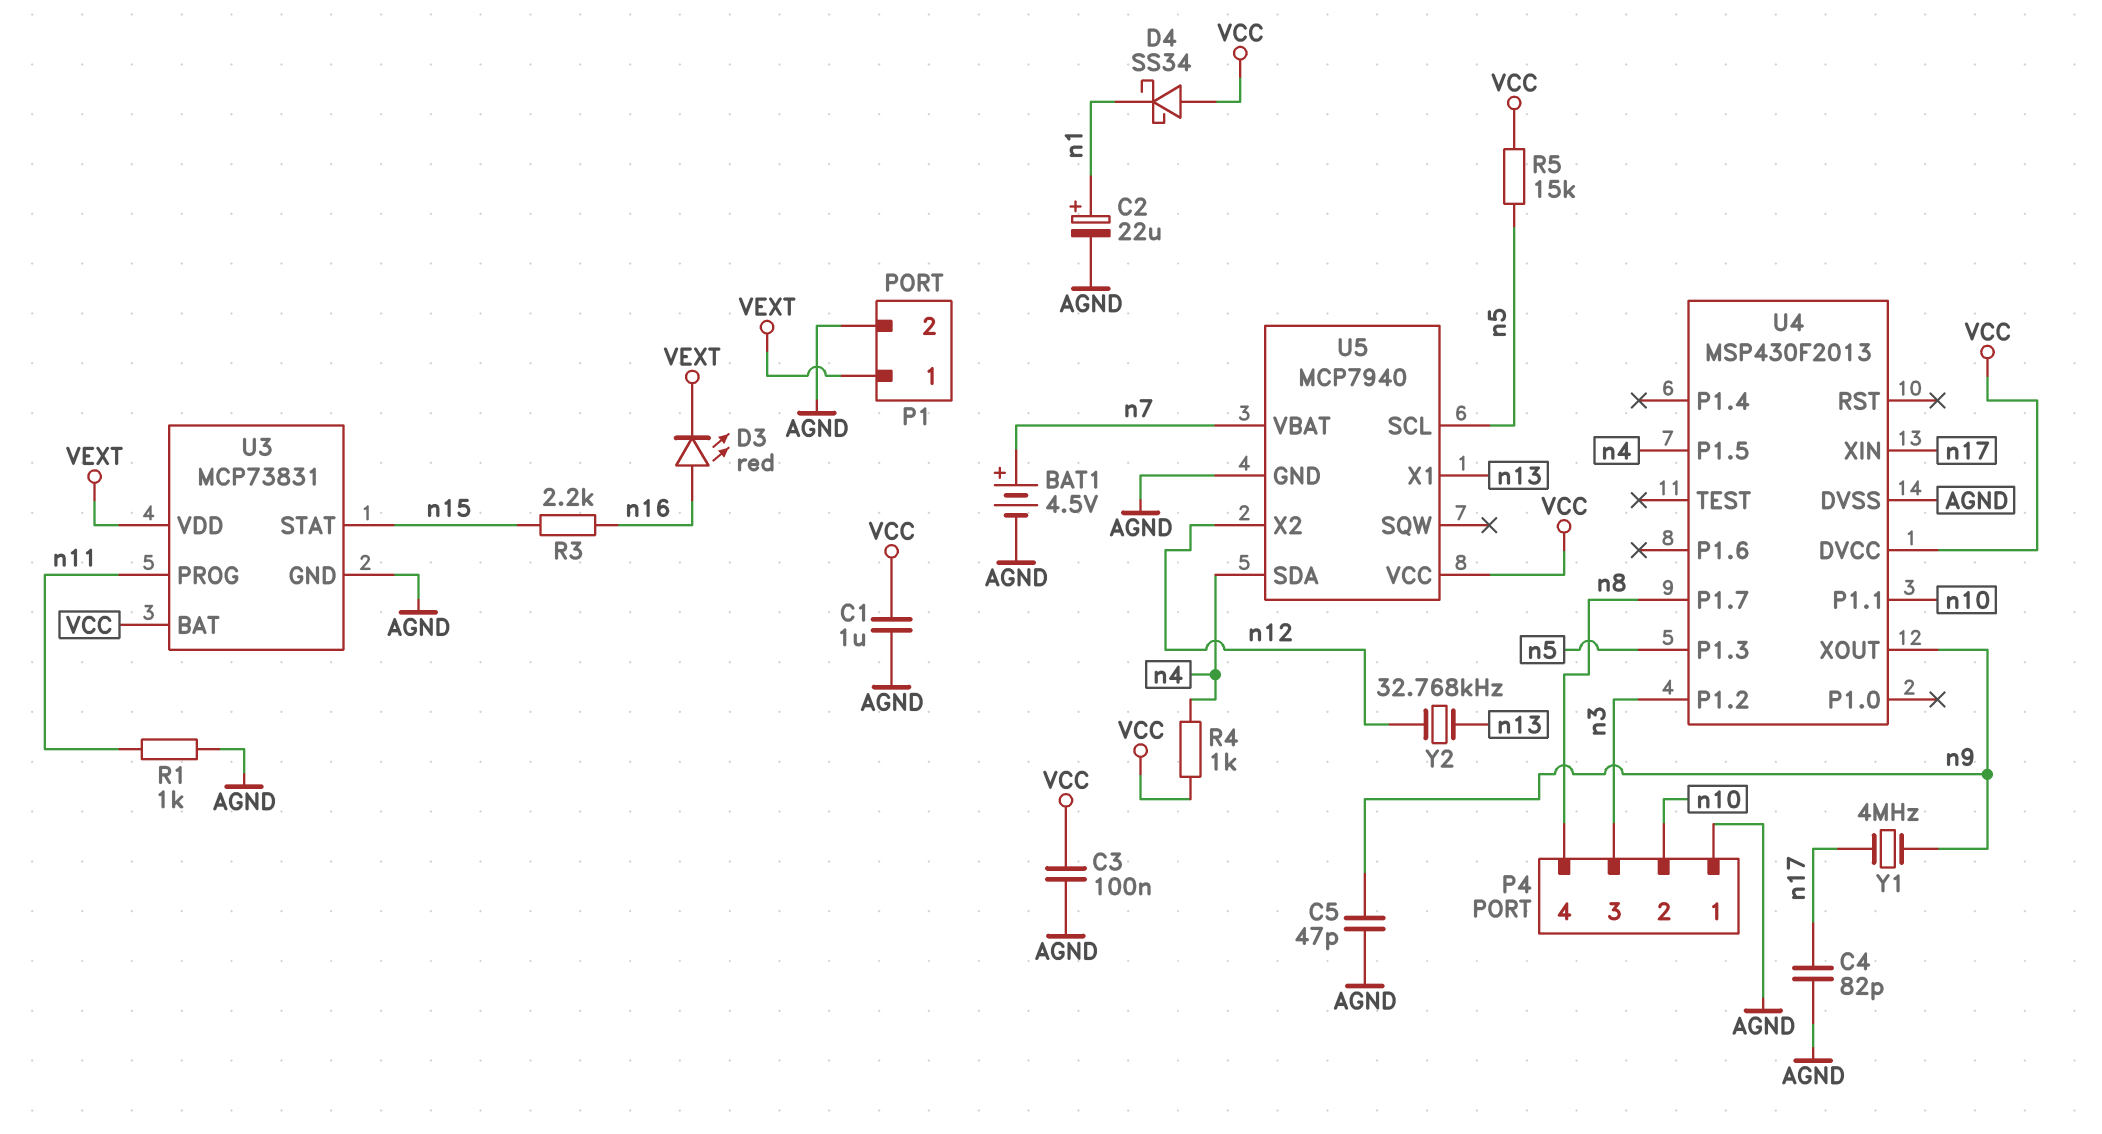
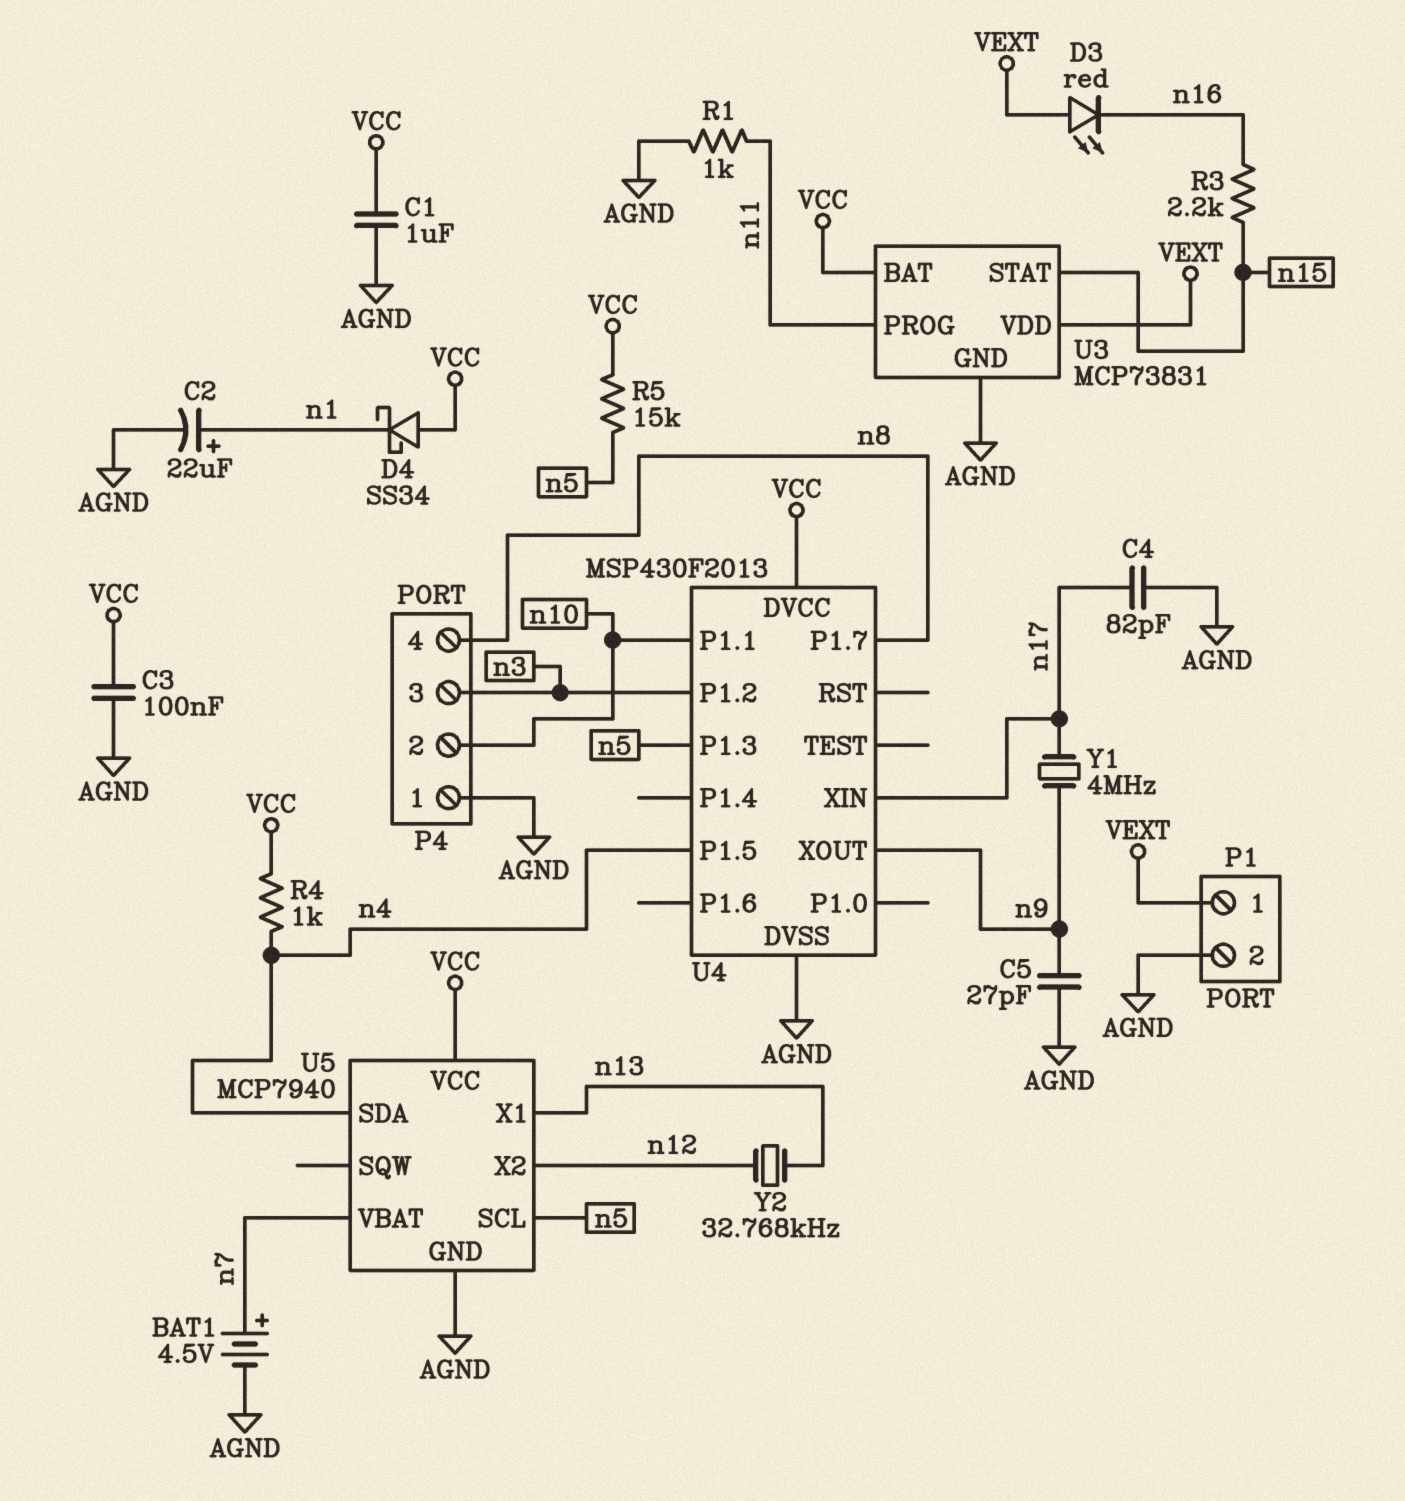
C5: 47pF (AGND, n9) -> 27pF (AGND, n9)
D3: LED red (A n16, K VEXT) -> LED red (A VEXT, K n16)

